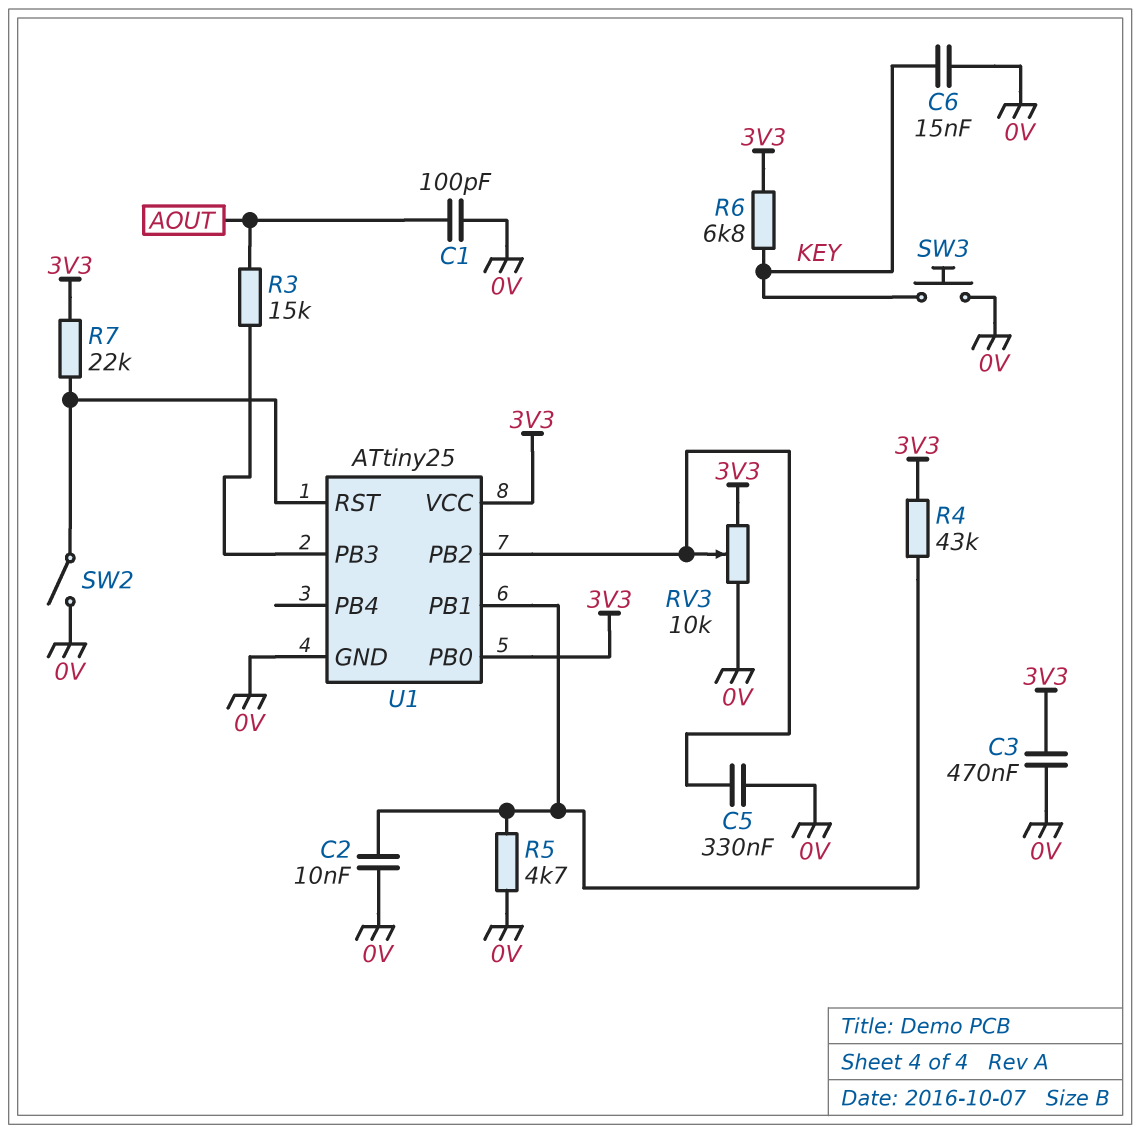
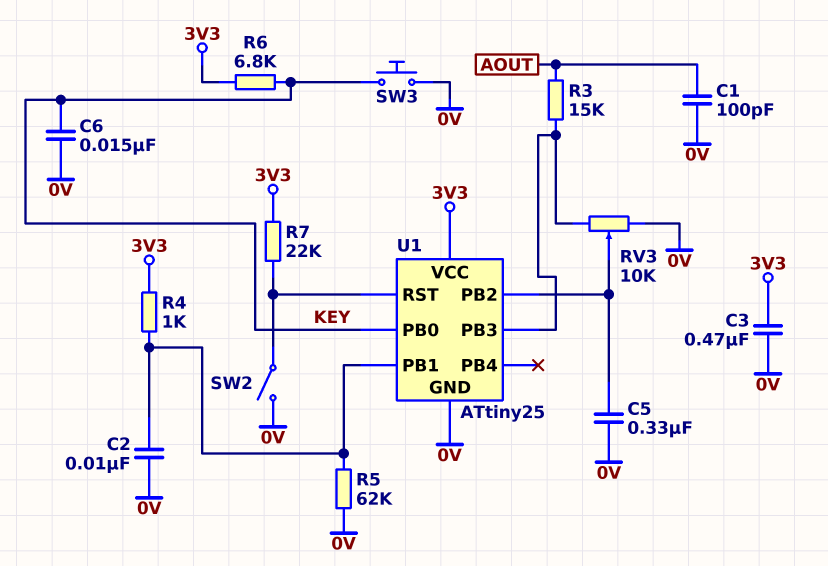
R4: 43k (3V3, U1/PB1) -> 1k (3V3, U1/PB1)
R5: 4.7k (0V, U1/PB1) -> 62k (0V, U1/PB1)
RV3: 10k (0V, 3V3, wiper U1/PB2) -> 10k (0V, U1/PB3, wiper U1/PB2)
U1 pin PB0: 3V3 -> KEY

